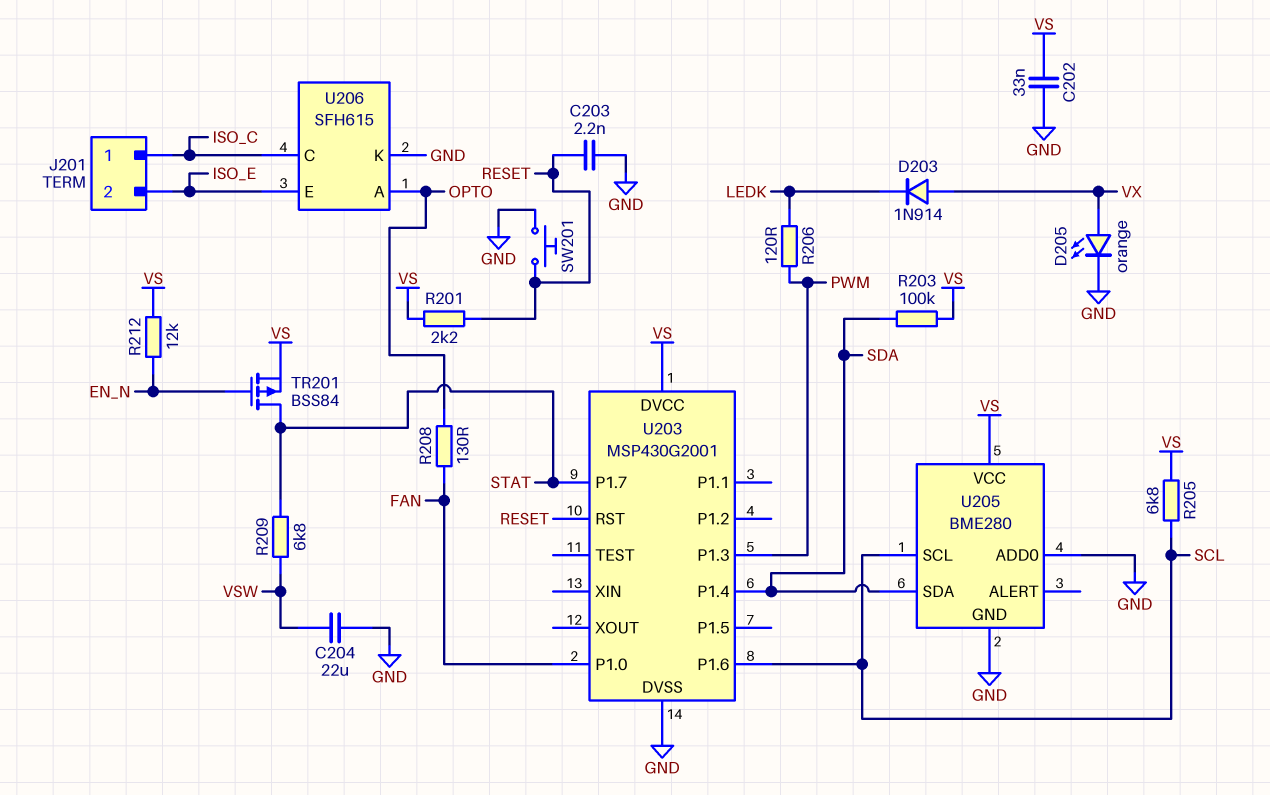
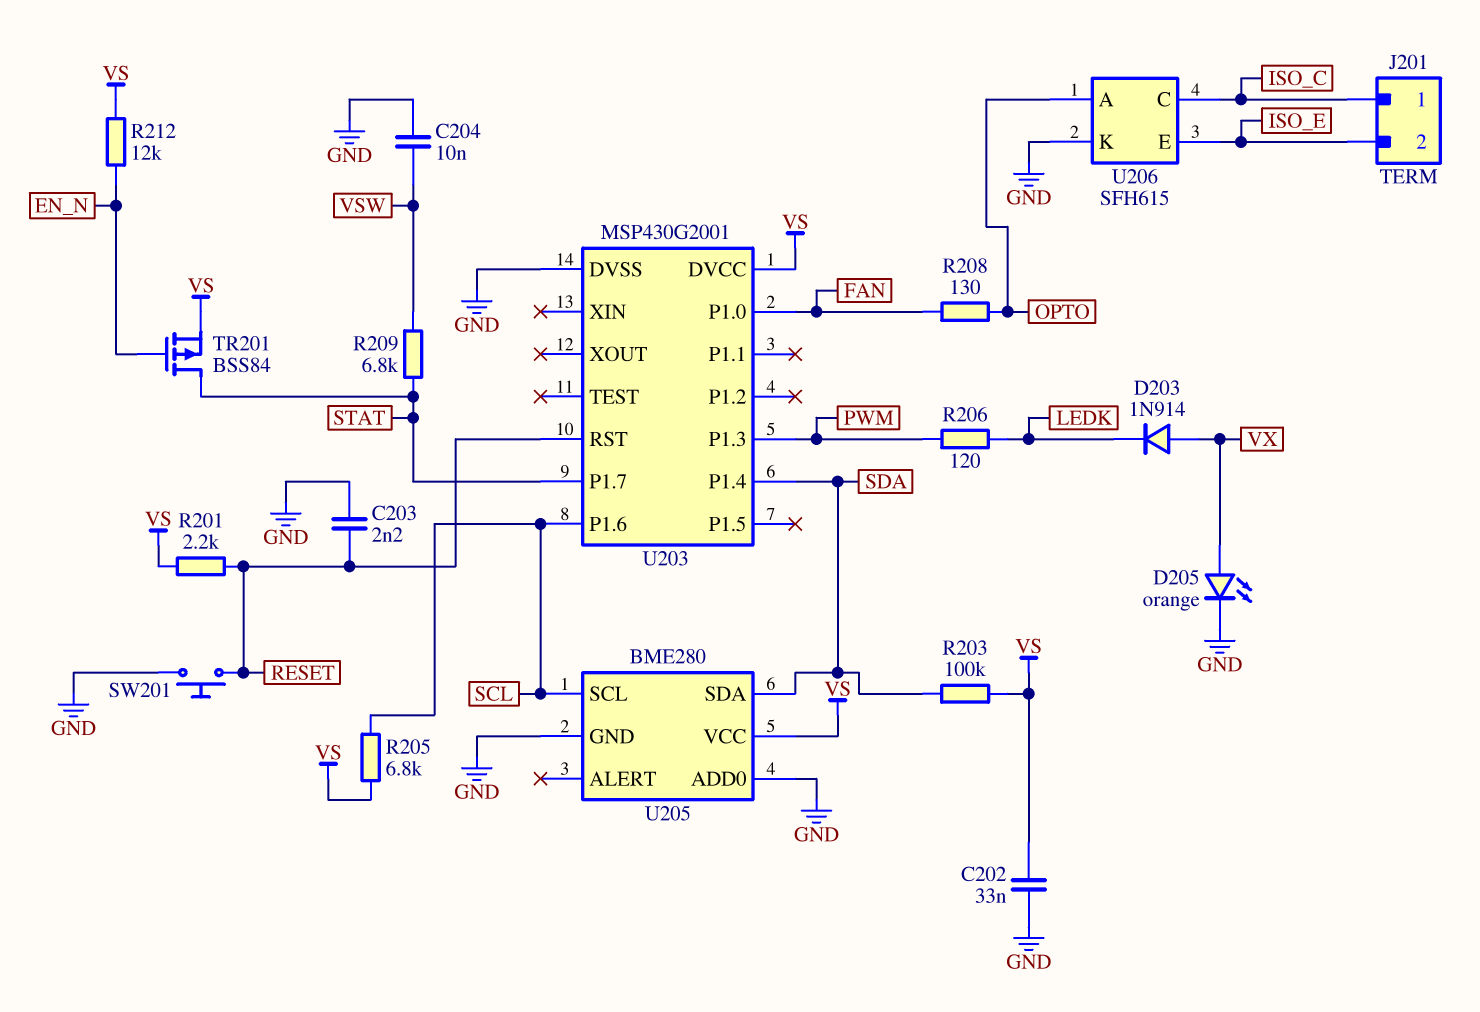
C204: 22uF (GND, VSW) -> 10nF (GND, VSW)

